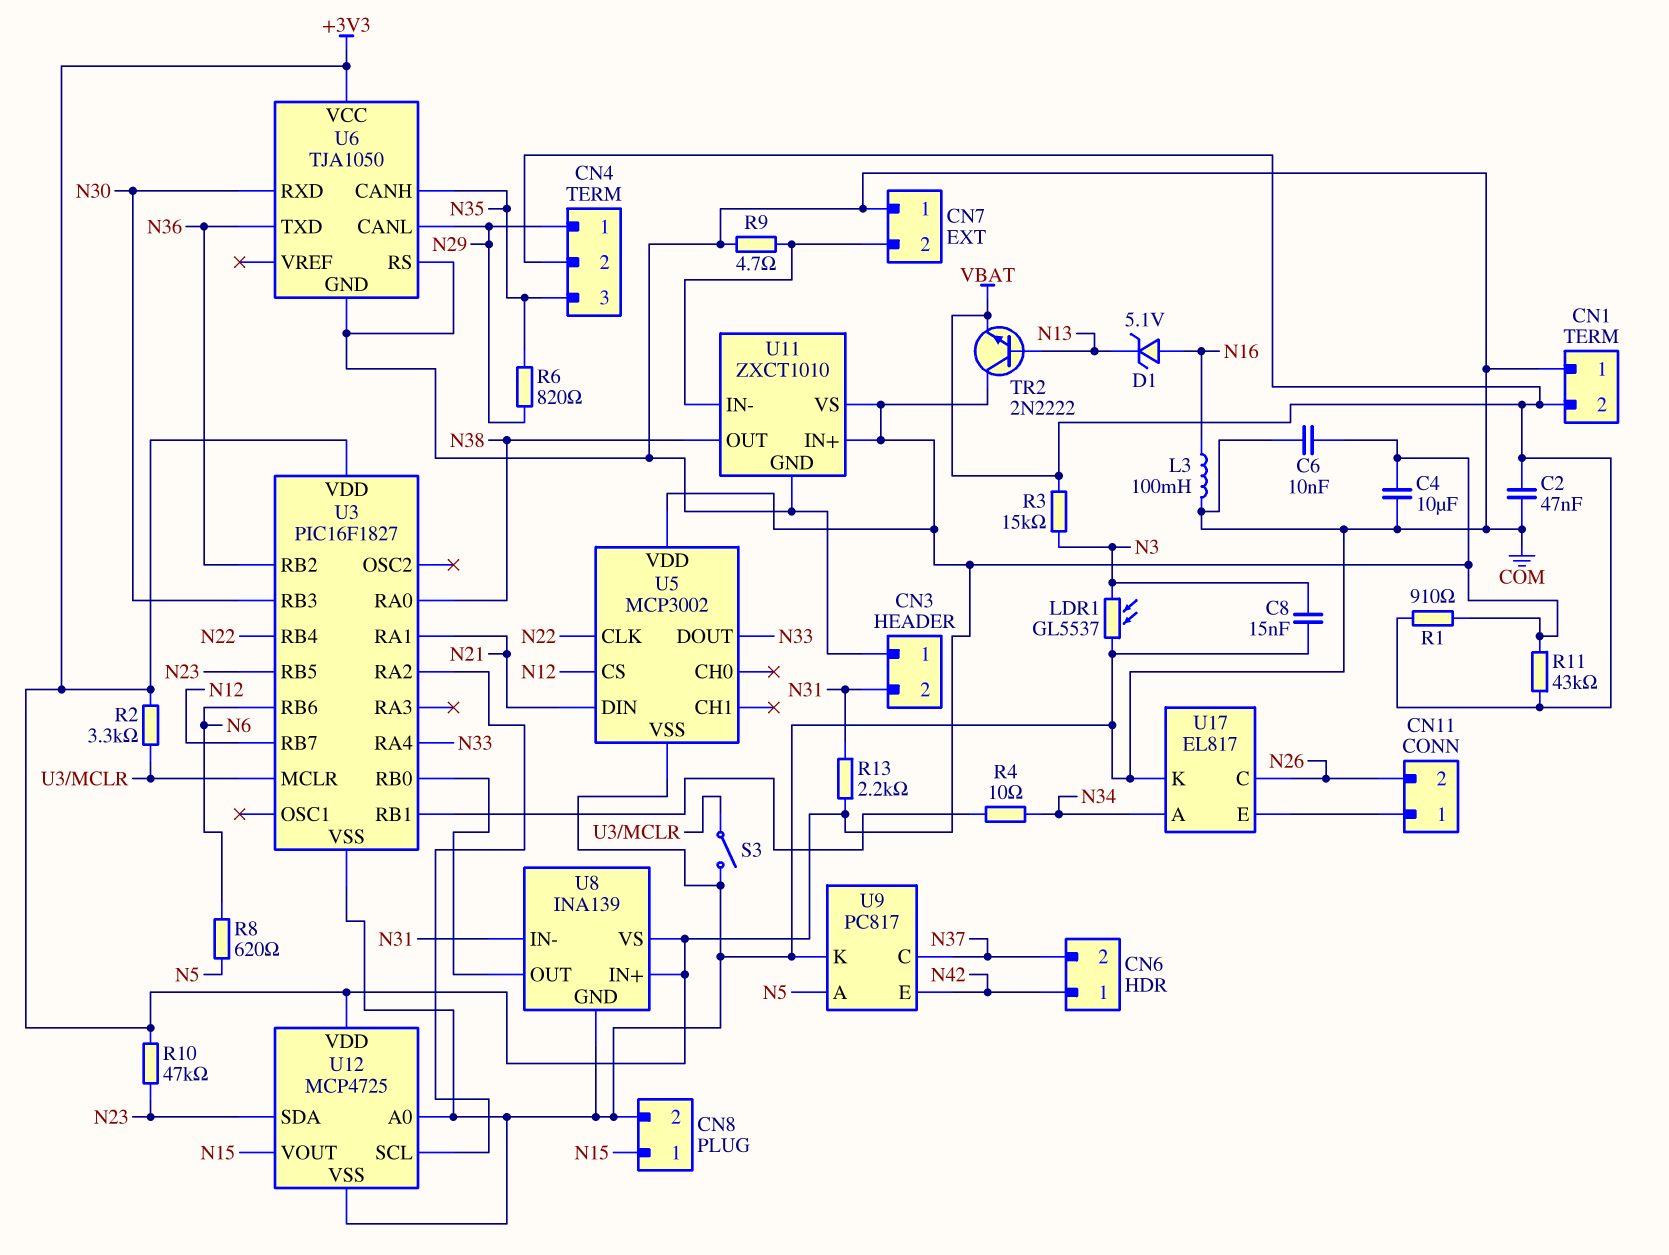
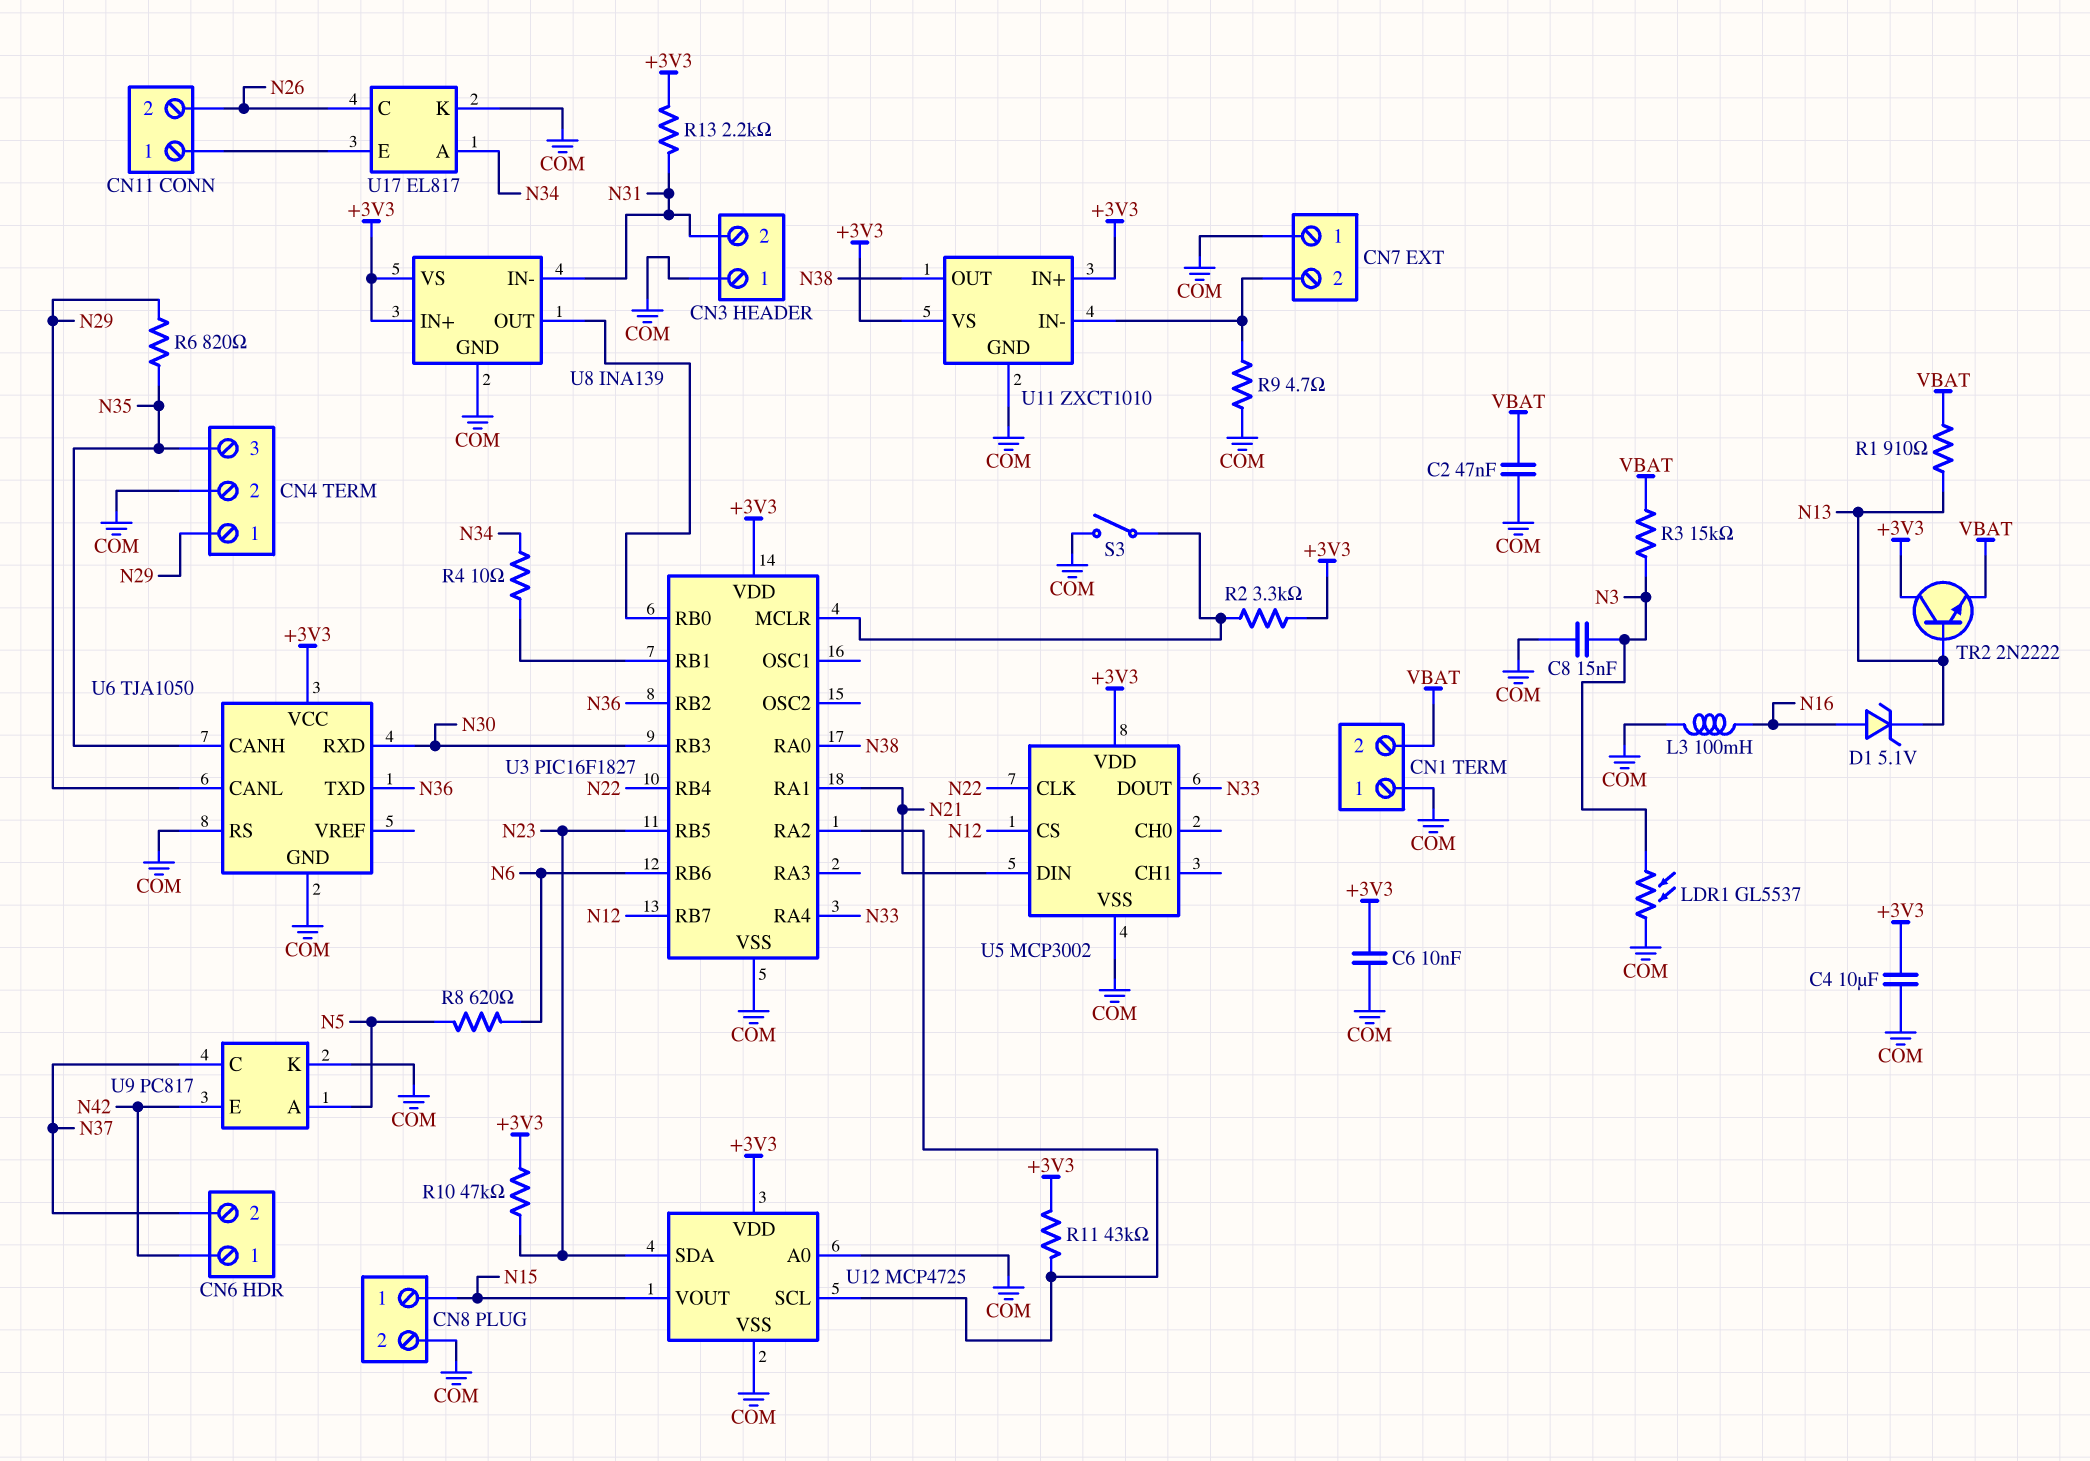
CN4 pin 2: VBAT -> COM
R1: 910 (+3V3, VBAT) -> 910 (N13, VBAT)
R11: 43k (+3V3, VBAT) -> 43k (+3V3, U3/RA2)

